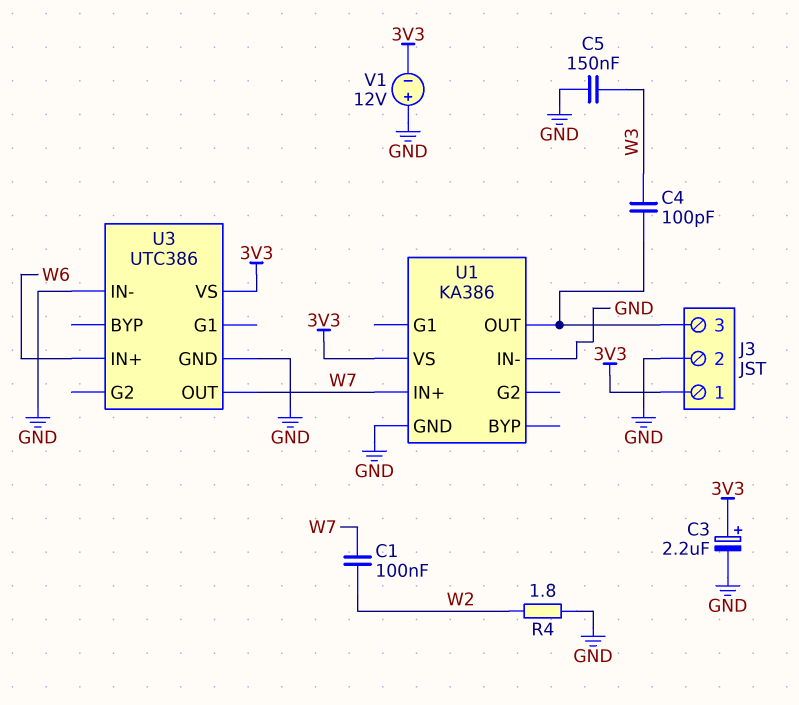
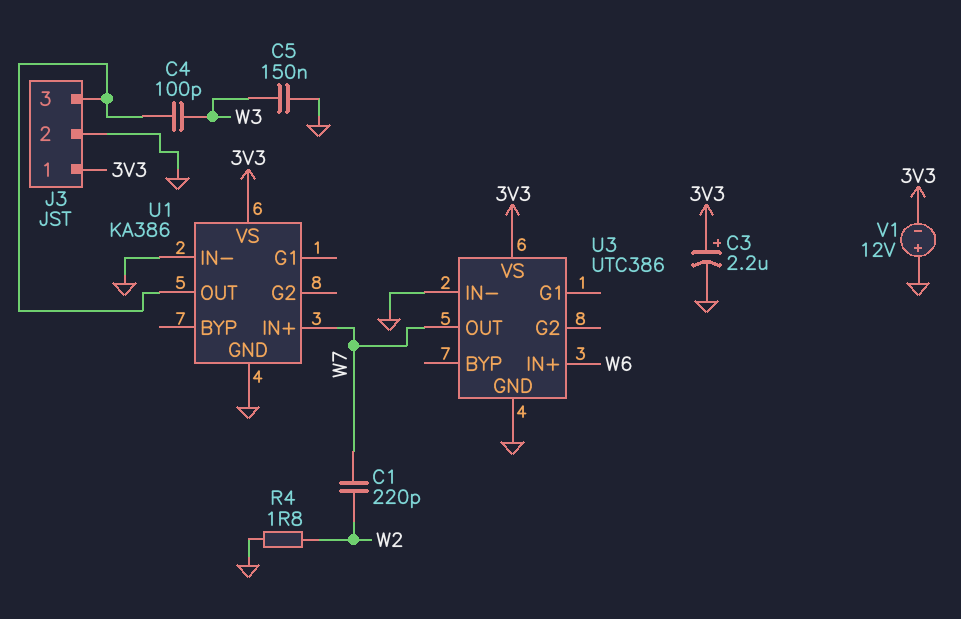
C1: 100nF (W2, W7) -> 220pF (W2, W7)

